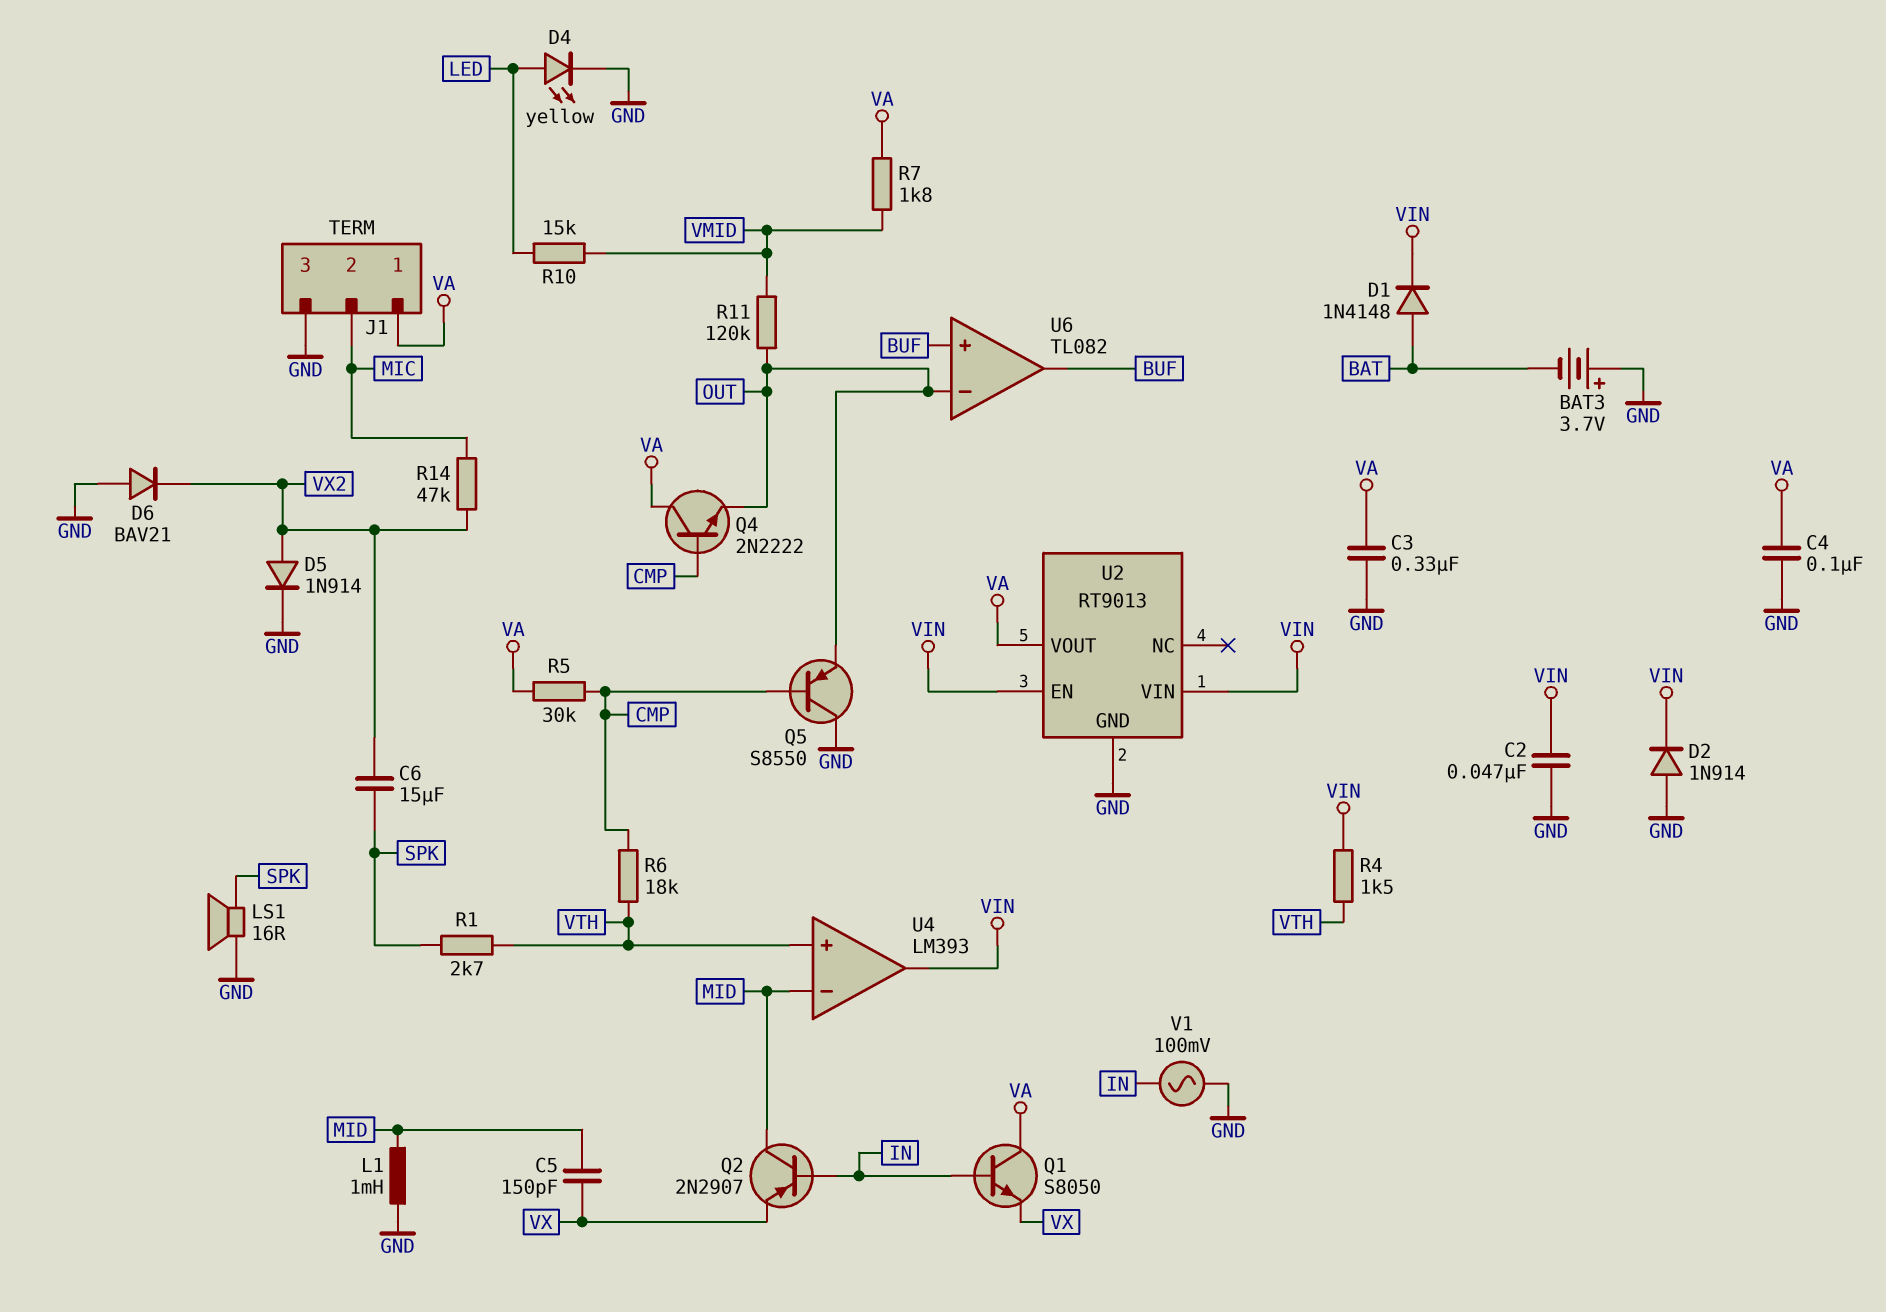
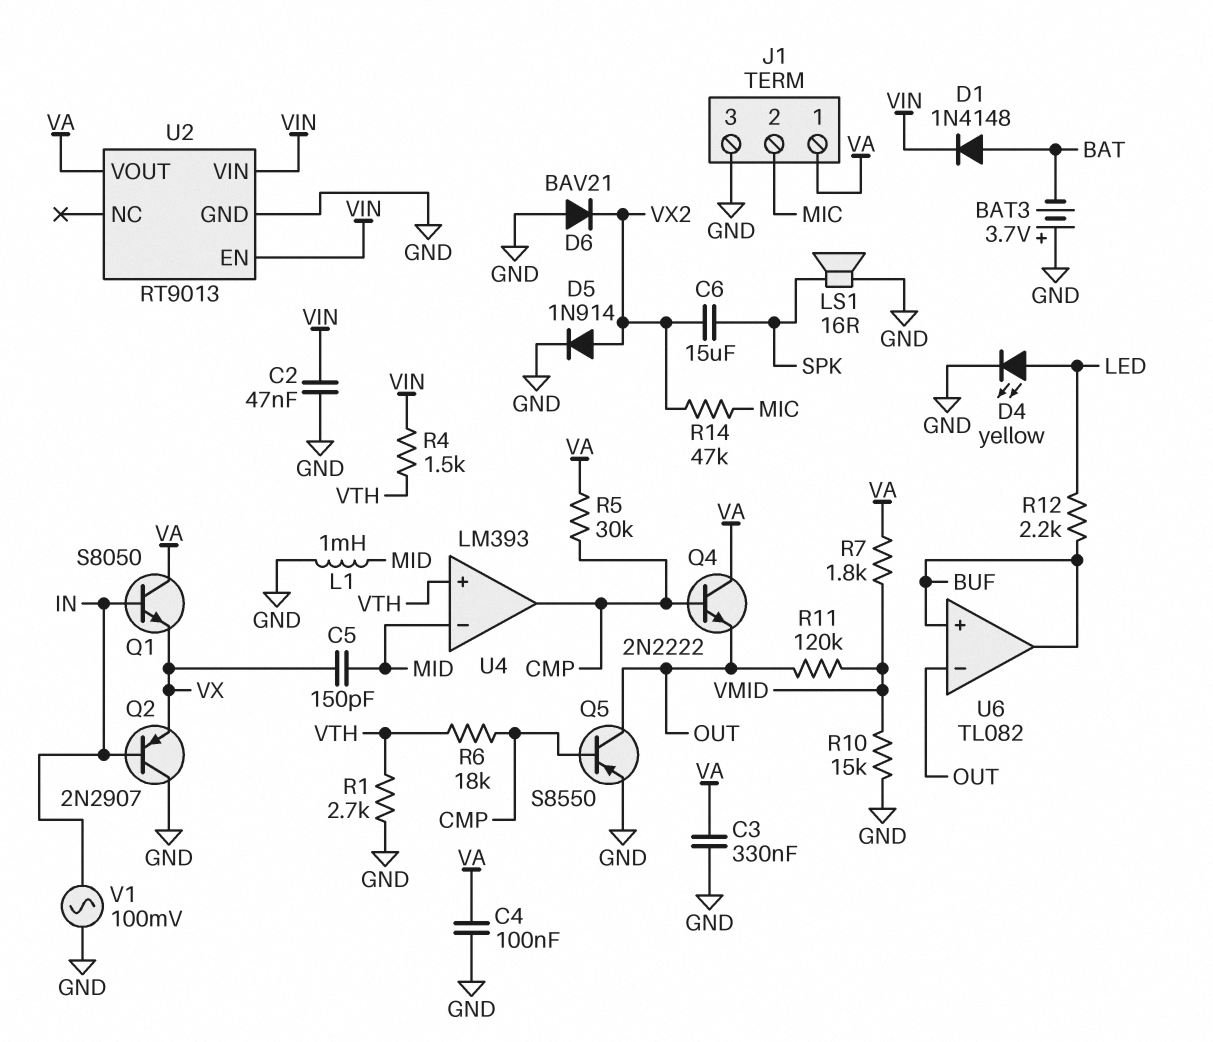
D2: diode 1N914 (A GND, K VIN) -> none
Q2: PNP 2N2907 (B IN, C MID, E VX) -> PNP 2N2907 (B IN, C GND, E VX)
Q5: PNP S8550 (B CMP, C GND, E OUT) -> PNP S8550 (B CMP, C OUT, E GND)
R1: 2.7k (SPK, VTH) -> 2.7k (GND, VTH)
R10: 15k (LED, VMID) -> 15k (GND, VMID)
R12: none -> 2.2k (BUF, LED)
U4 pin out: VIN -> CMP

